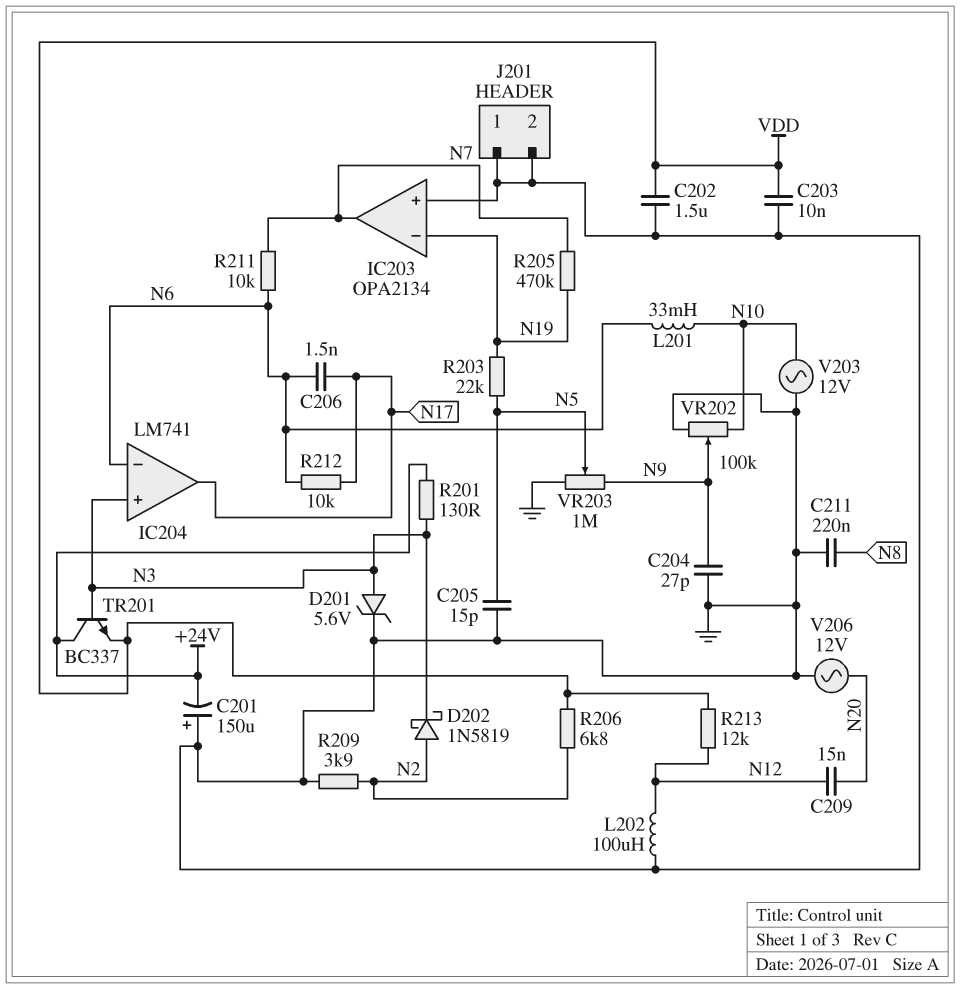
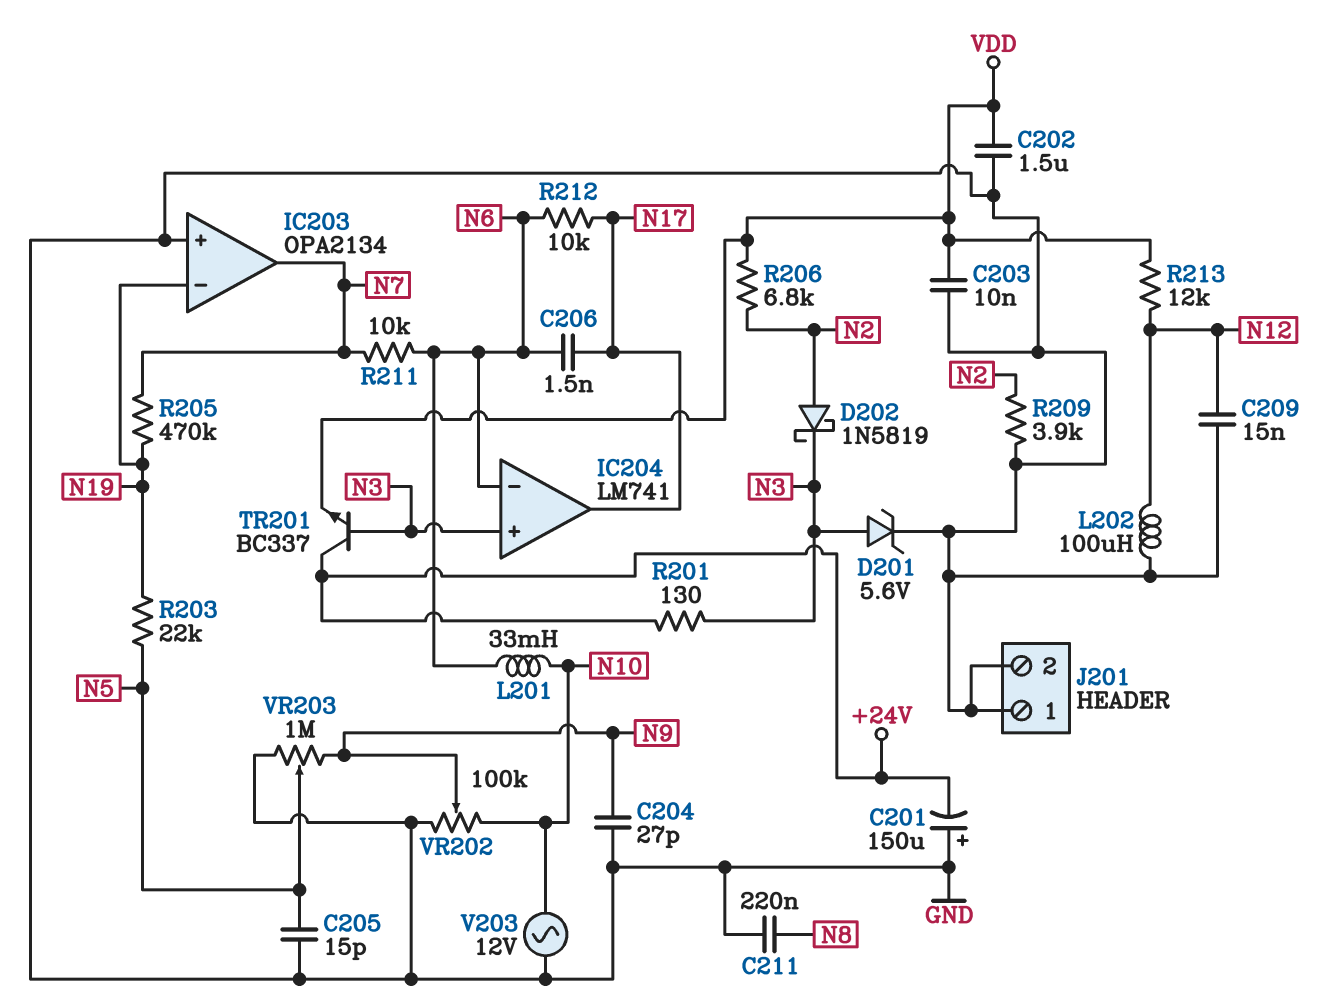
C209: 15nF (N12, N20) -> 15nF (GND, N12)
V206: AC 12V (GND, N20) -> none

